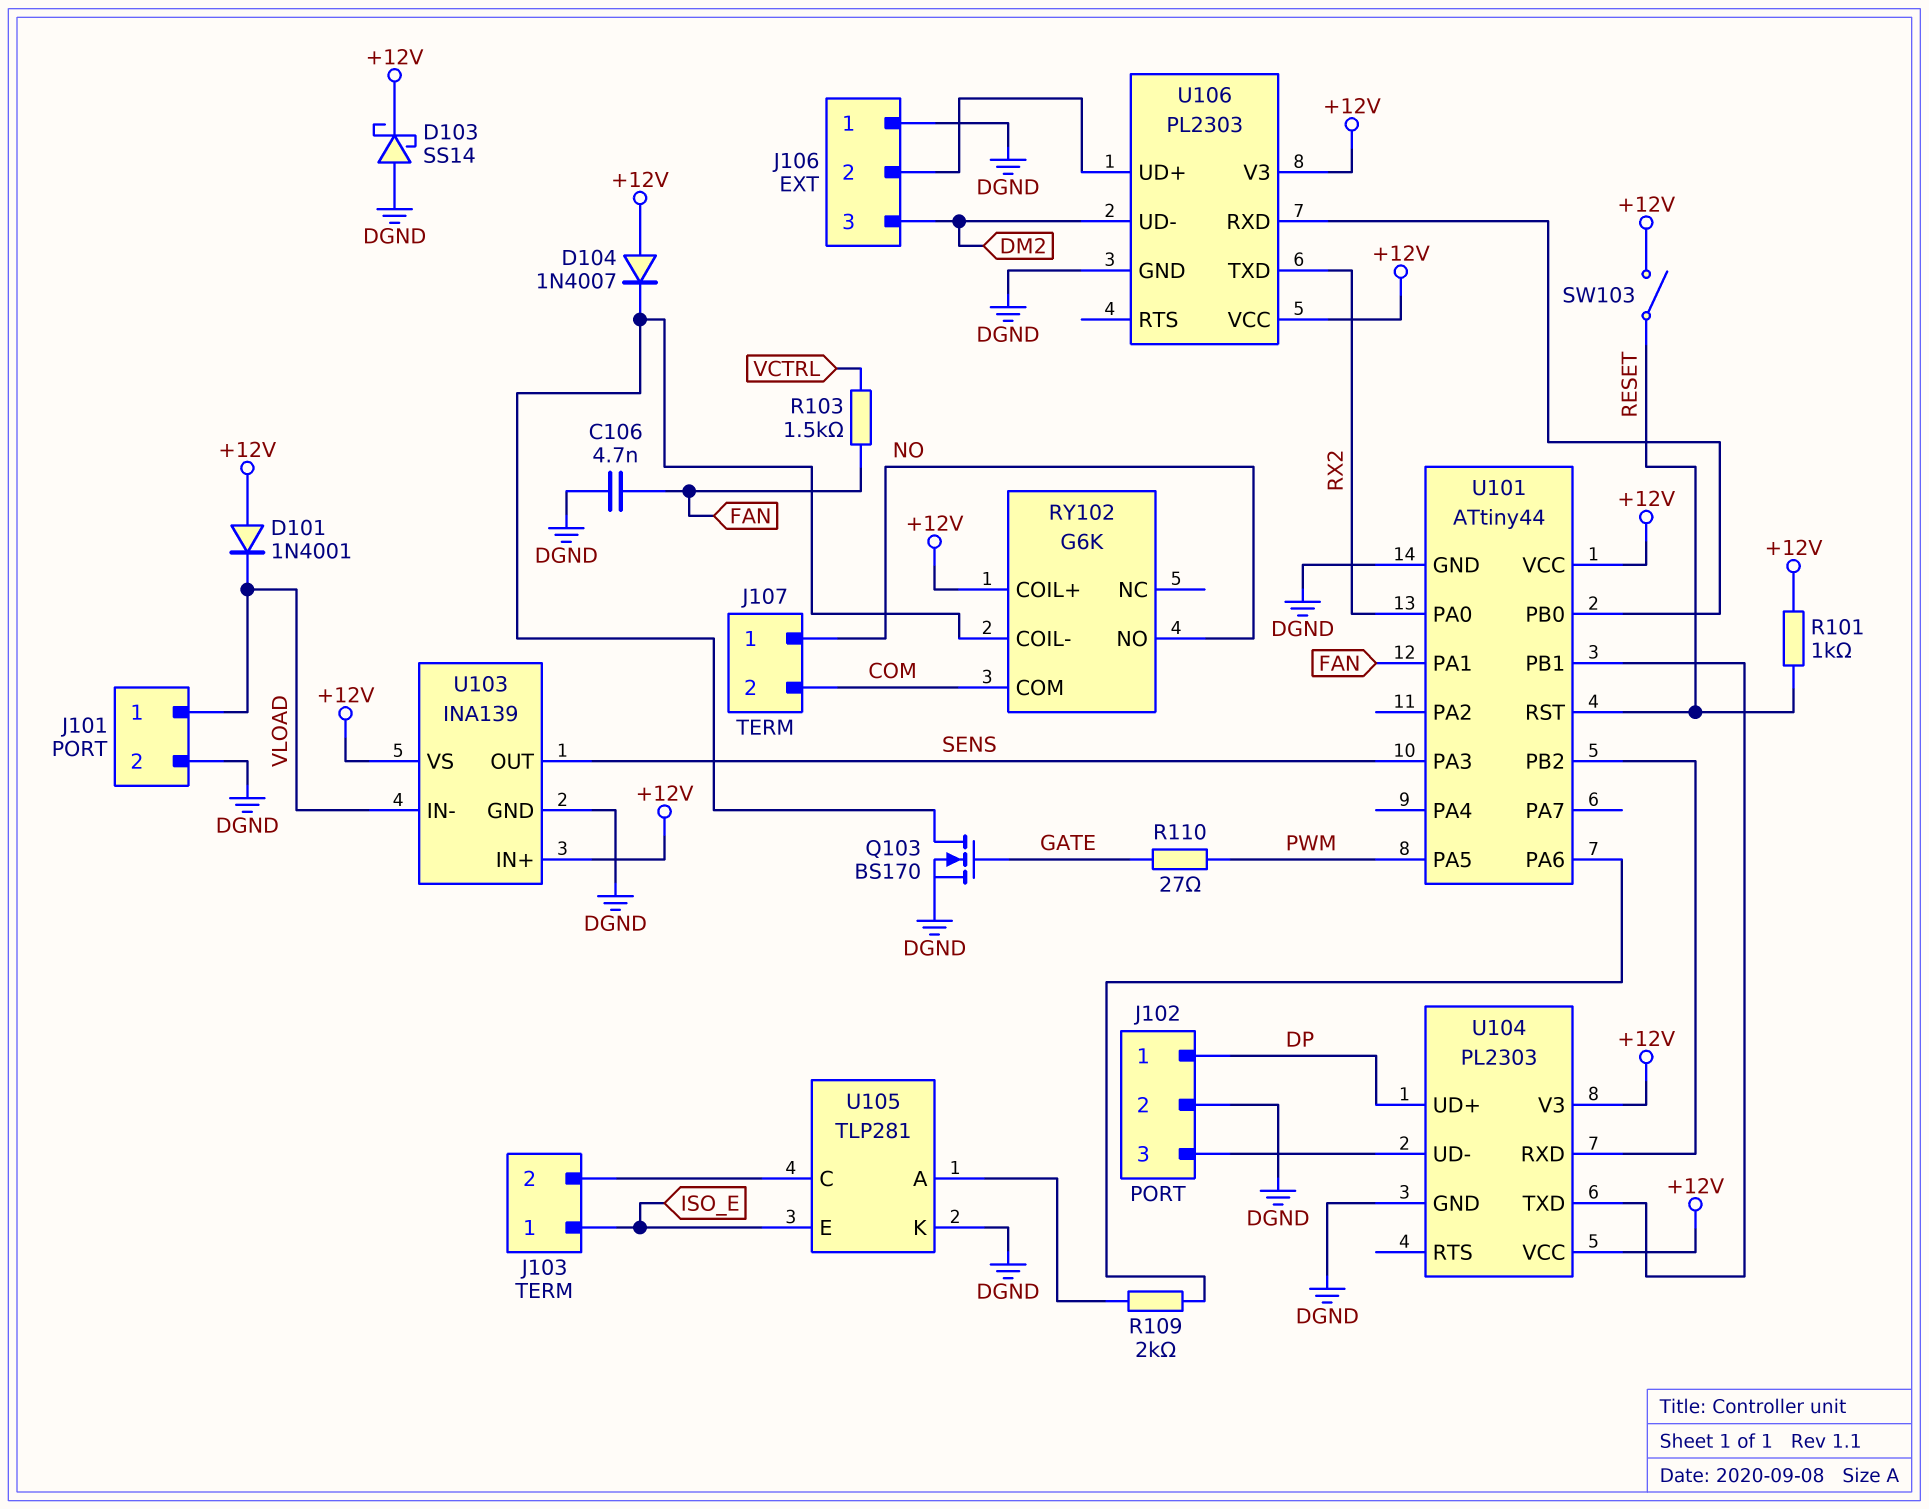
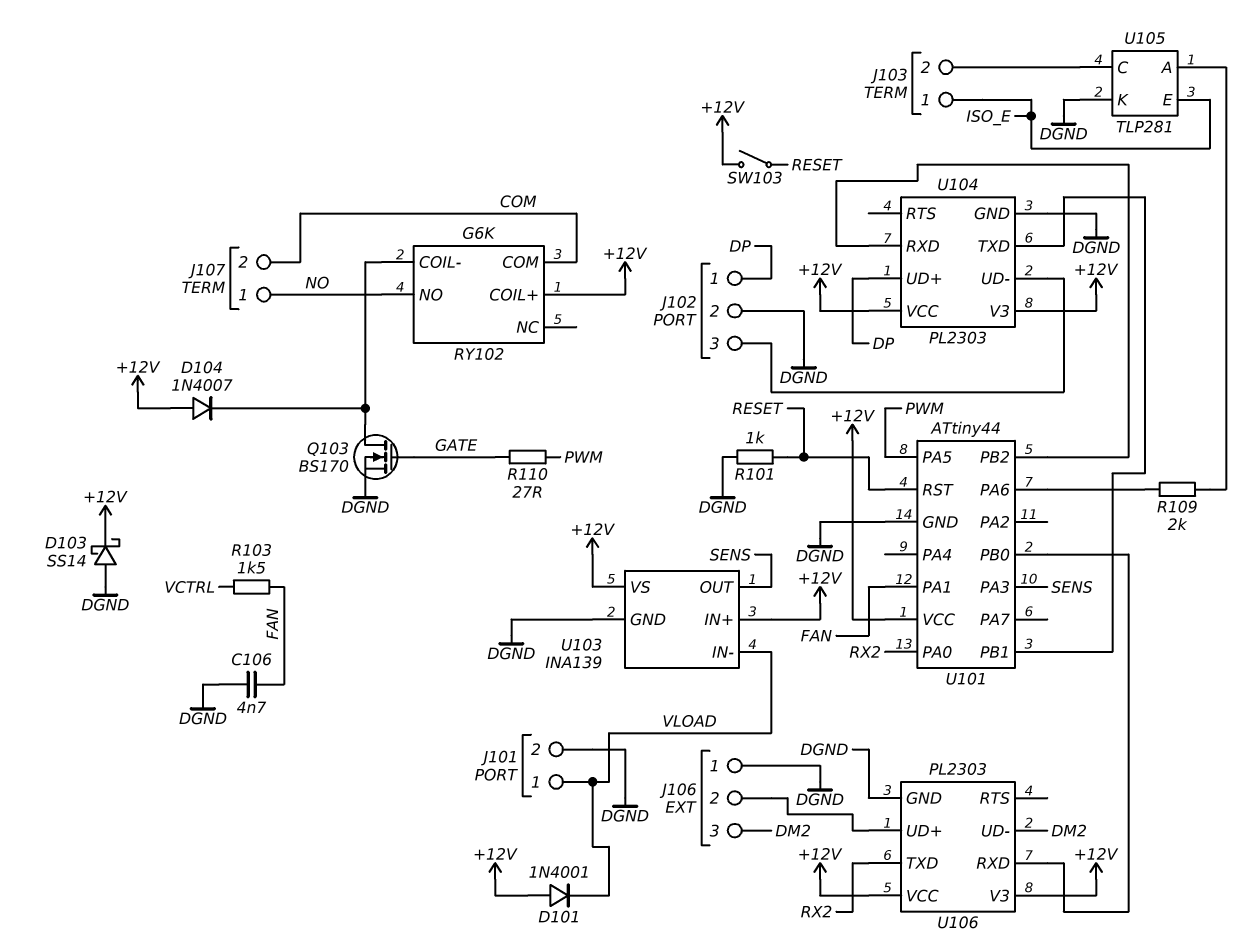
R101: 1k (+12V, RESET) -> 1k (DGND, RESET)

